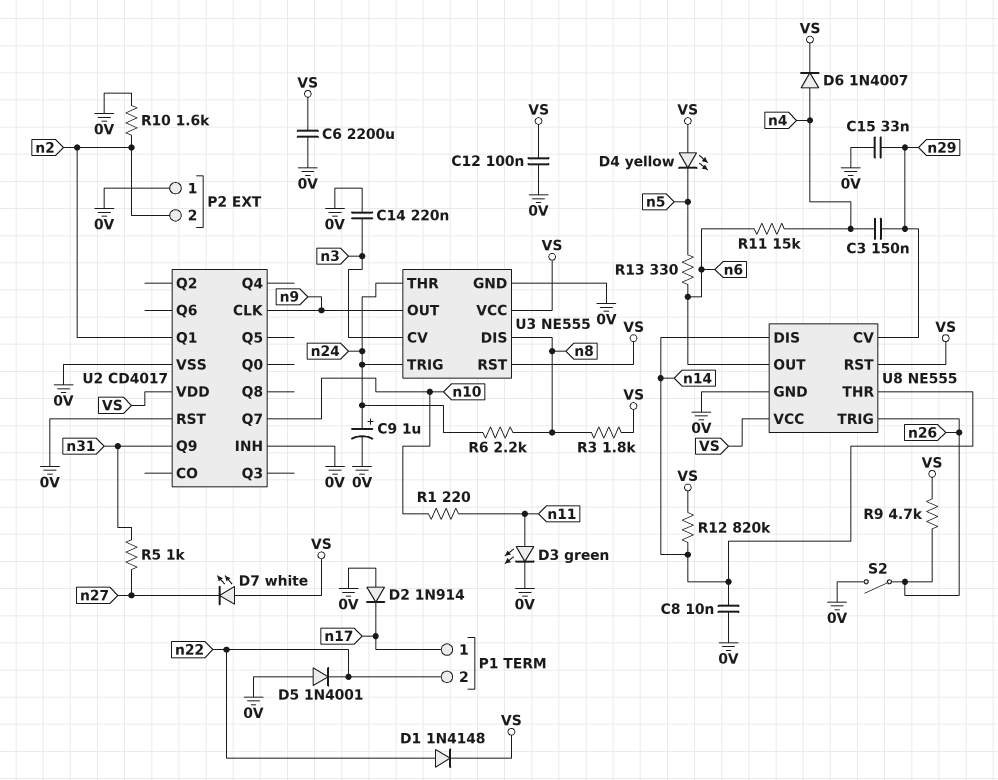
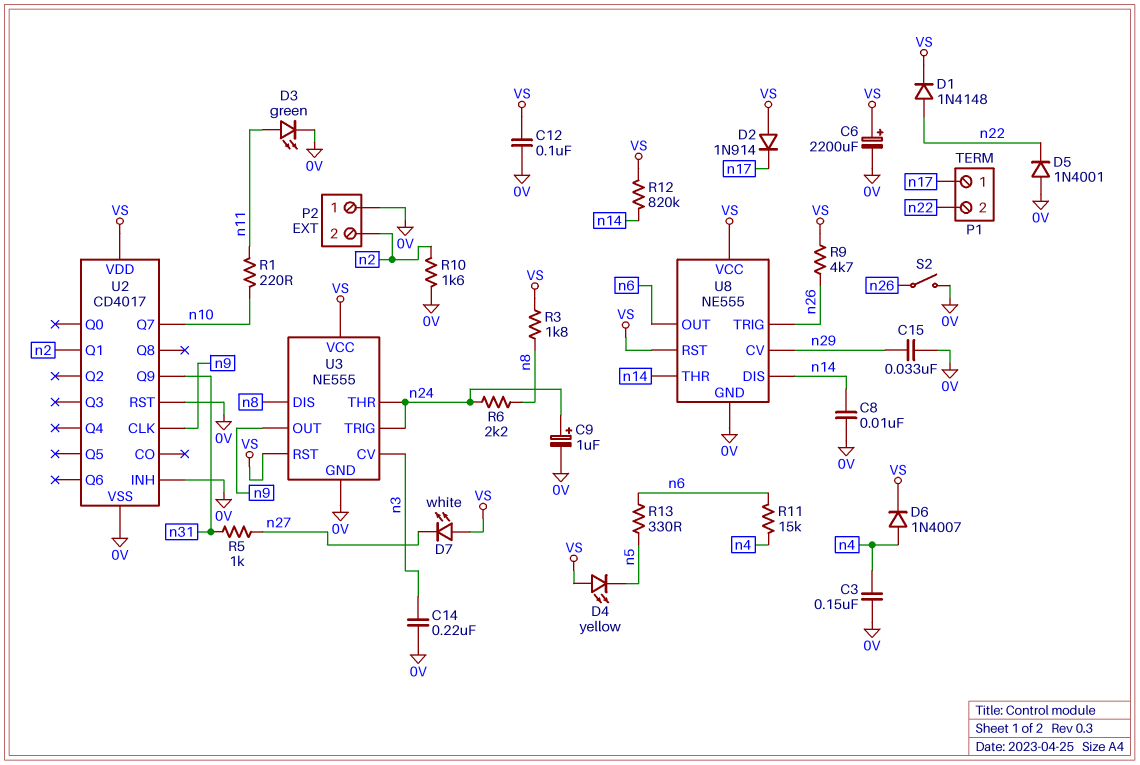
C3: 150nF (n4, n29) -> 150nF (0V, n4)
C6: 2200uF (0V, VS) -> 2200uF (plus VS, minus 0V)
D2: diode 1N914 (A 0V, K n17) -> diode 1N914 (A VS, K n17)

